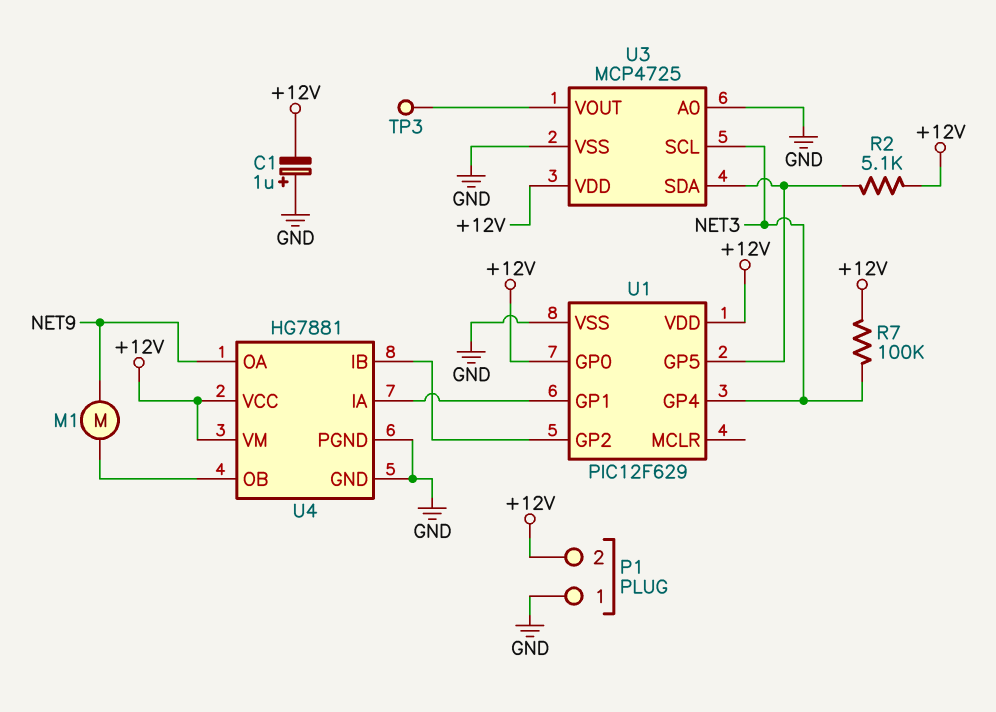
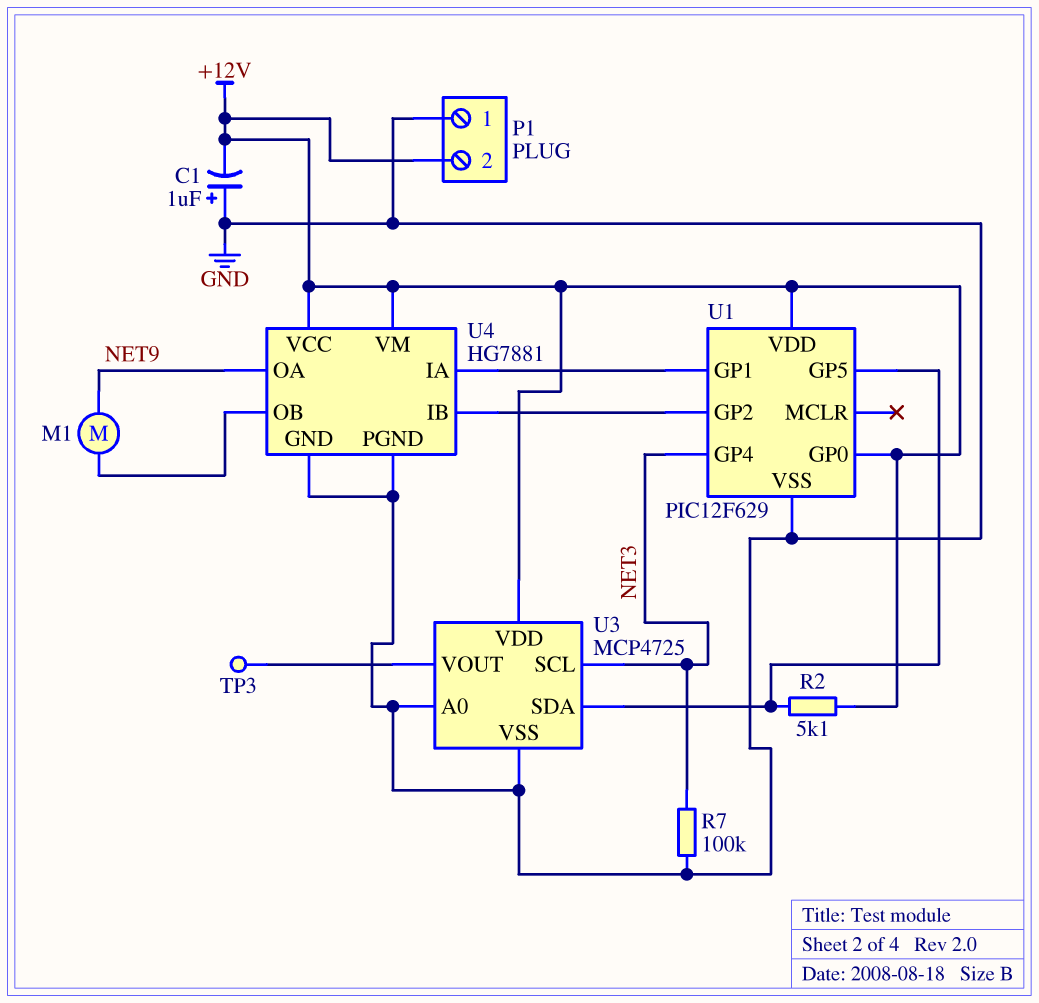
R7: 100k (+12V, NET3) -> 100k (GND, NET3)

